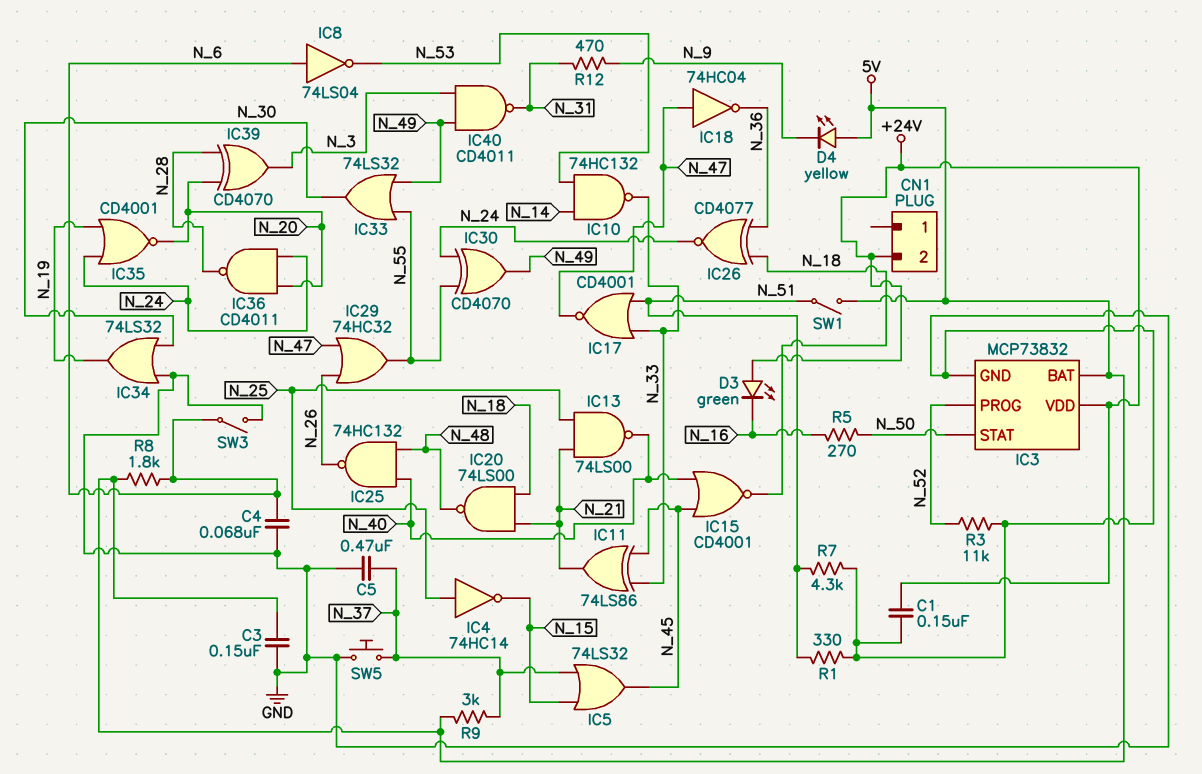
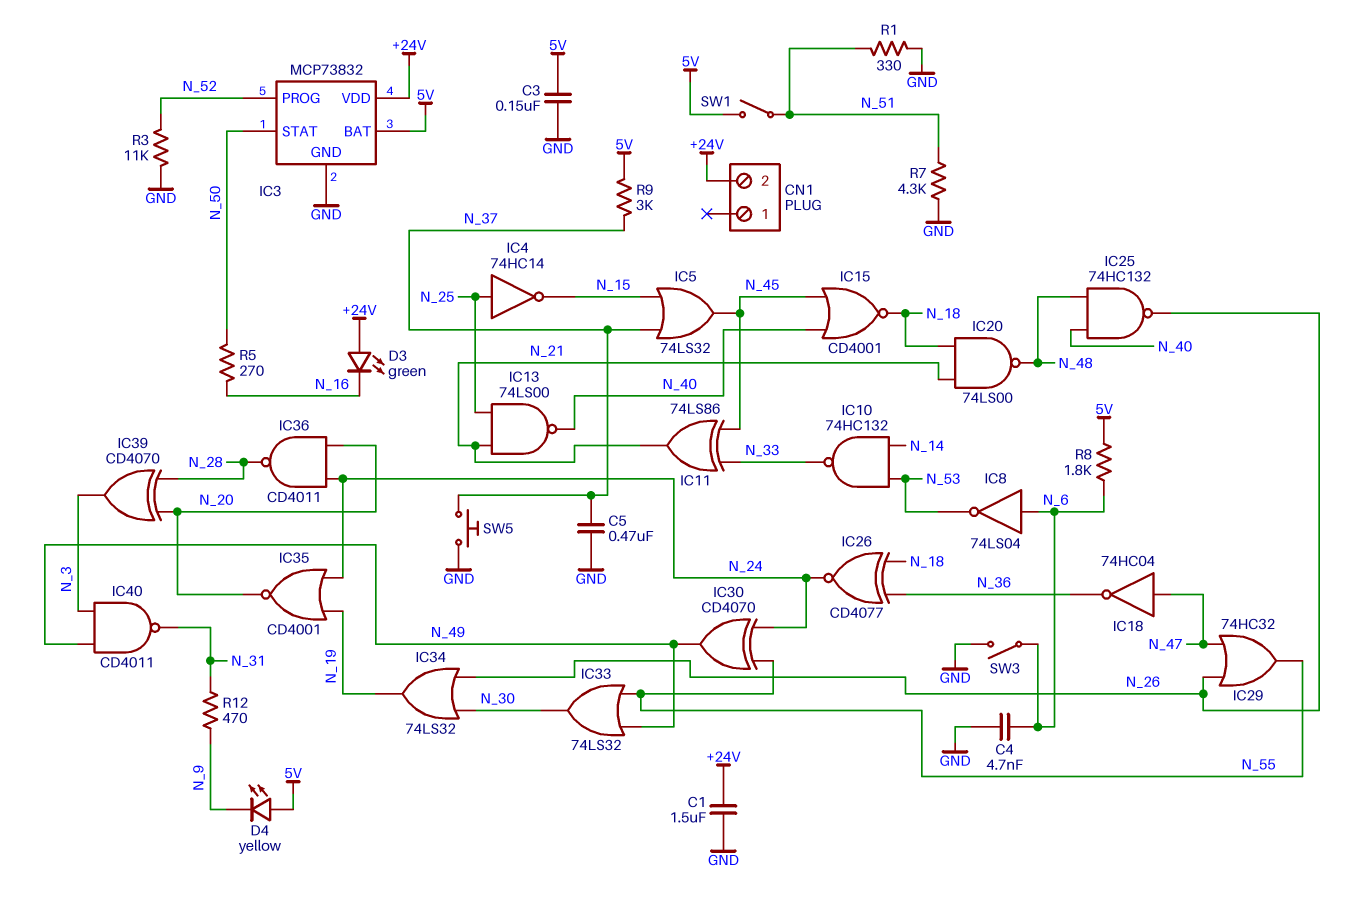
C1: 150nF (+24V, GND) -> 1.5uF (+24V, GND)
C4: 68nF (GND, N_6) -> 4.7nF (GND, N_6)
IC17: NOR CD4001 (in N_33, in N_51, out N_47) -> none
IC34: OR 74LS32 (in GND, in N_30, out N_19) -> OR 74LS32 (in N_26, in N_30, out N_19)

